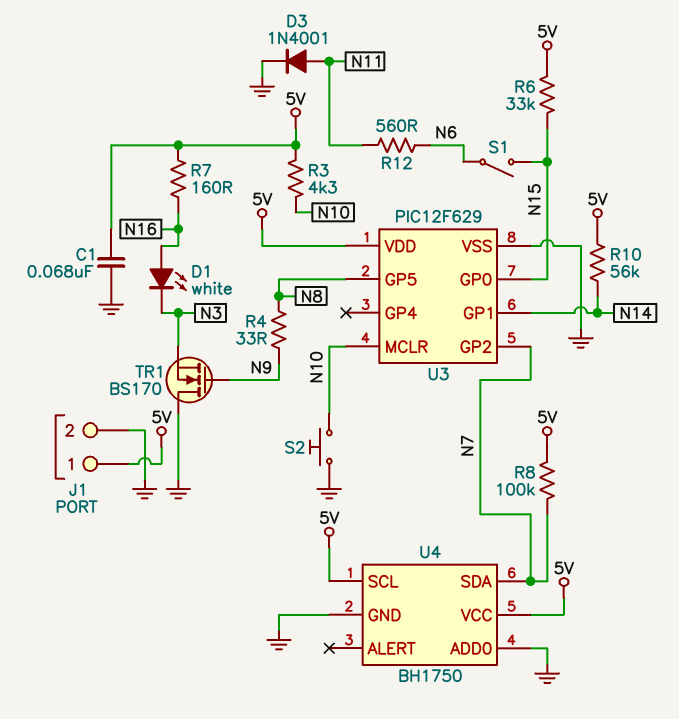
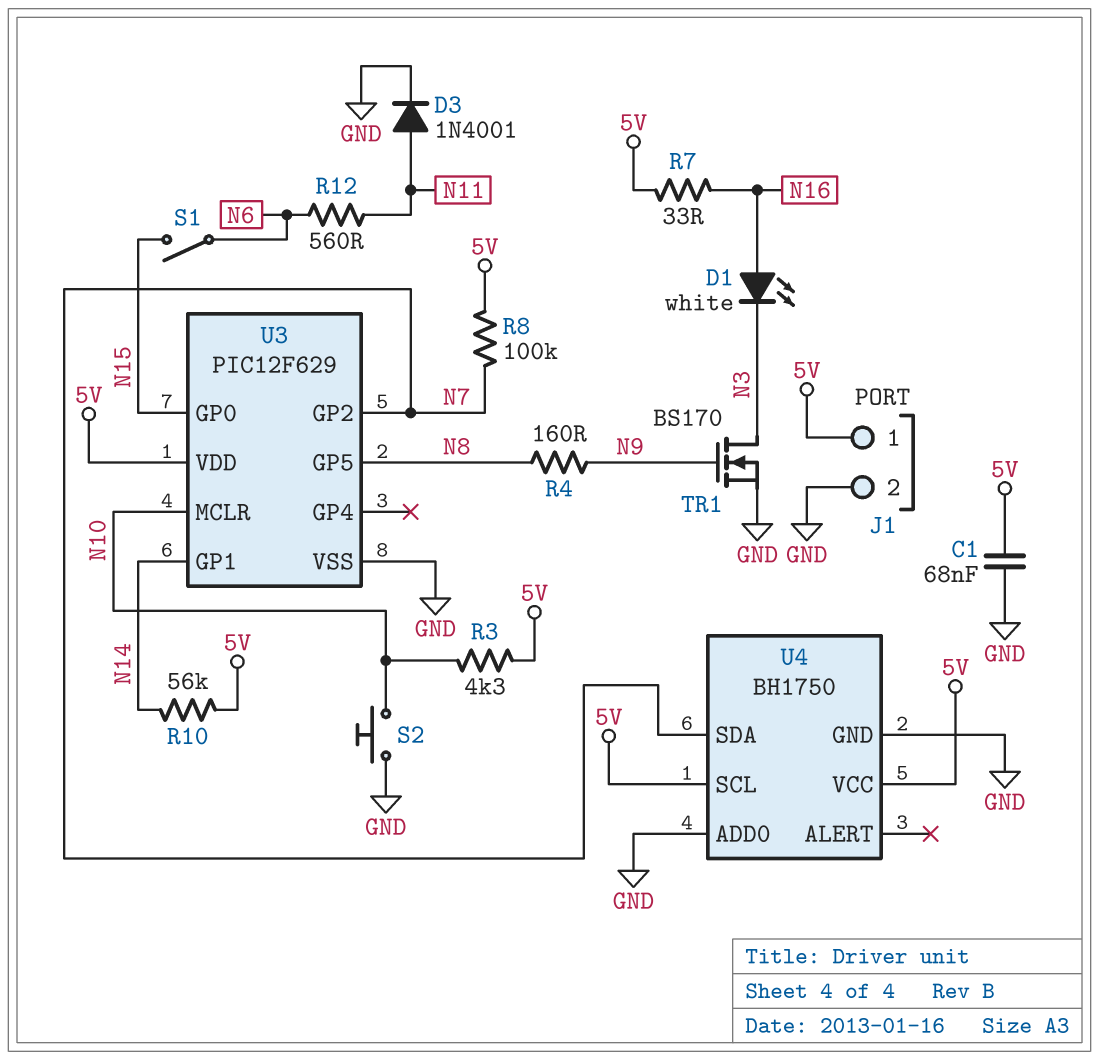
R4: 33 (N8, N9) -> 160 (N8, N9)
R6: 33k (5V, N15) -> none
R7: 160 (5V, N16) -> 33 (5V, N16)
TR1: NMOS BS170 (G N9, D GND, S N3) -> NMOS BS170 (G N9, D N3, S GND)

